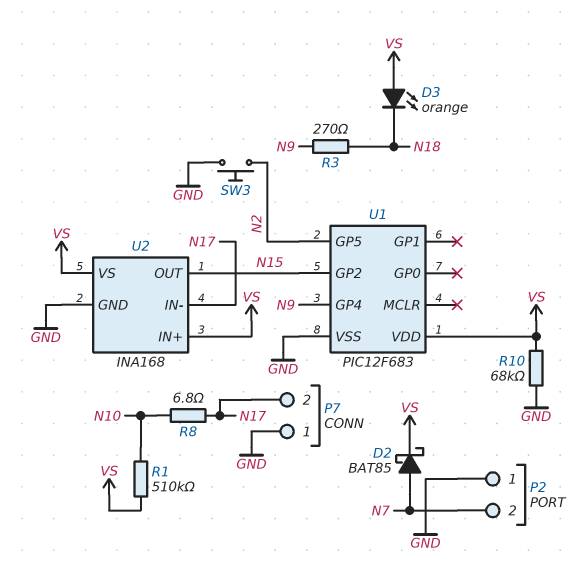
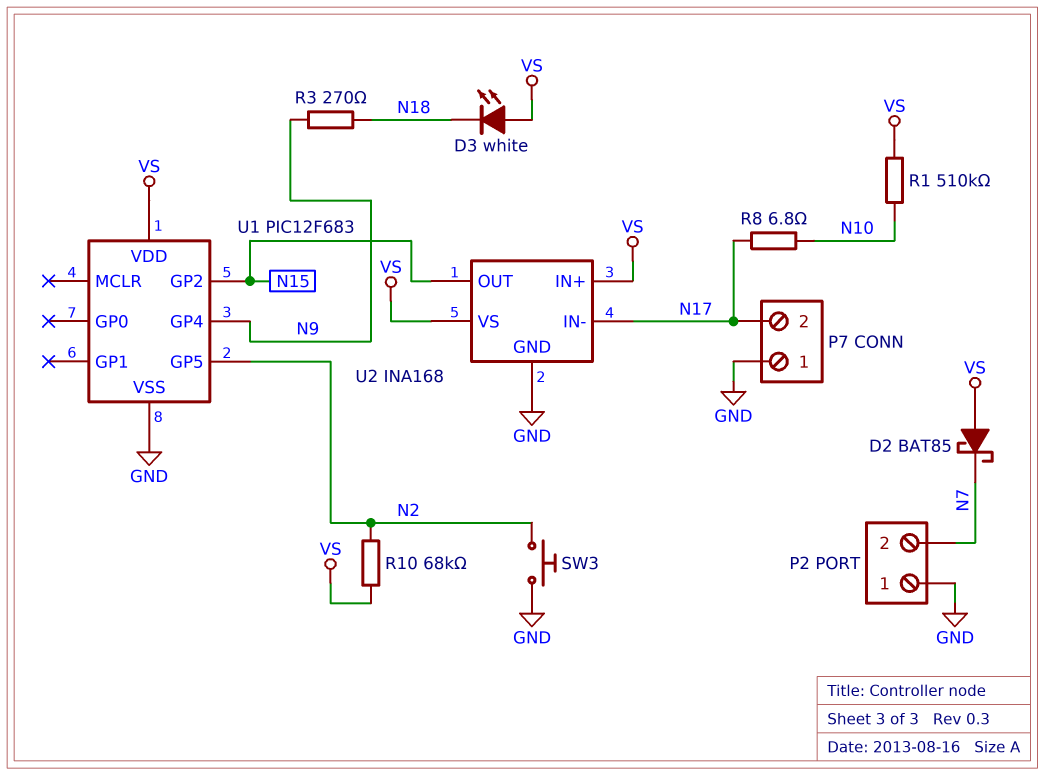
D2: schottky BAT85 (A N7, K VS) -> schottky BAT85 (A VS, K N7)
D3: LED orange (A VS, K N18) -> LED white (A VS, K N18)
R10: 68k (GND, VS) -> 68k (N2, VS)

